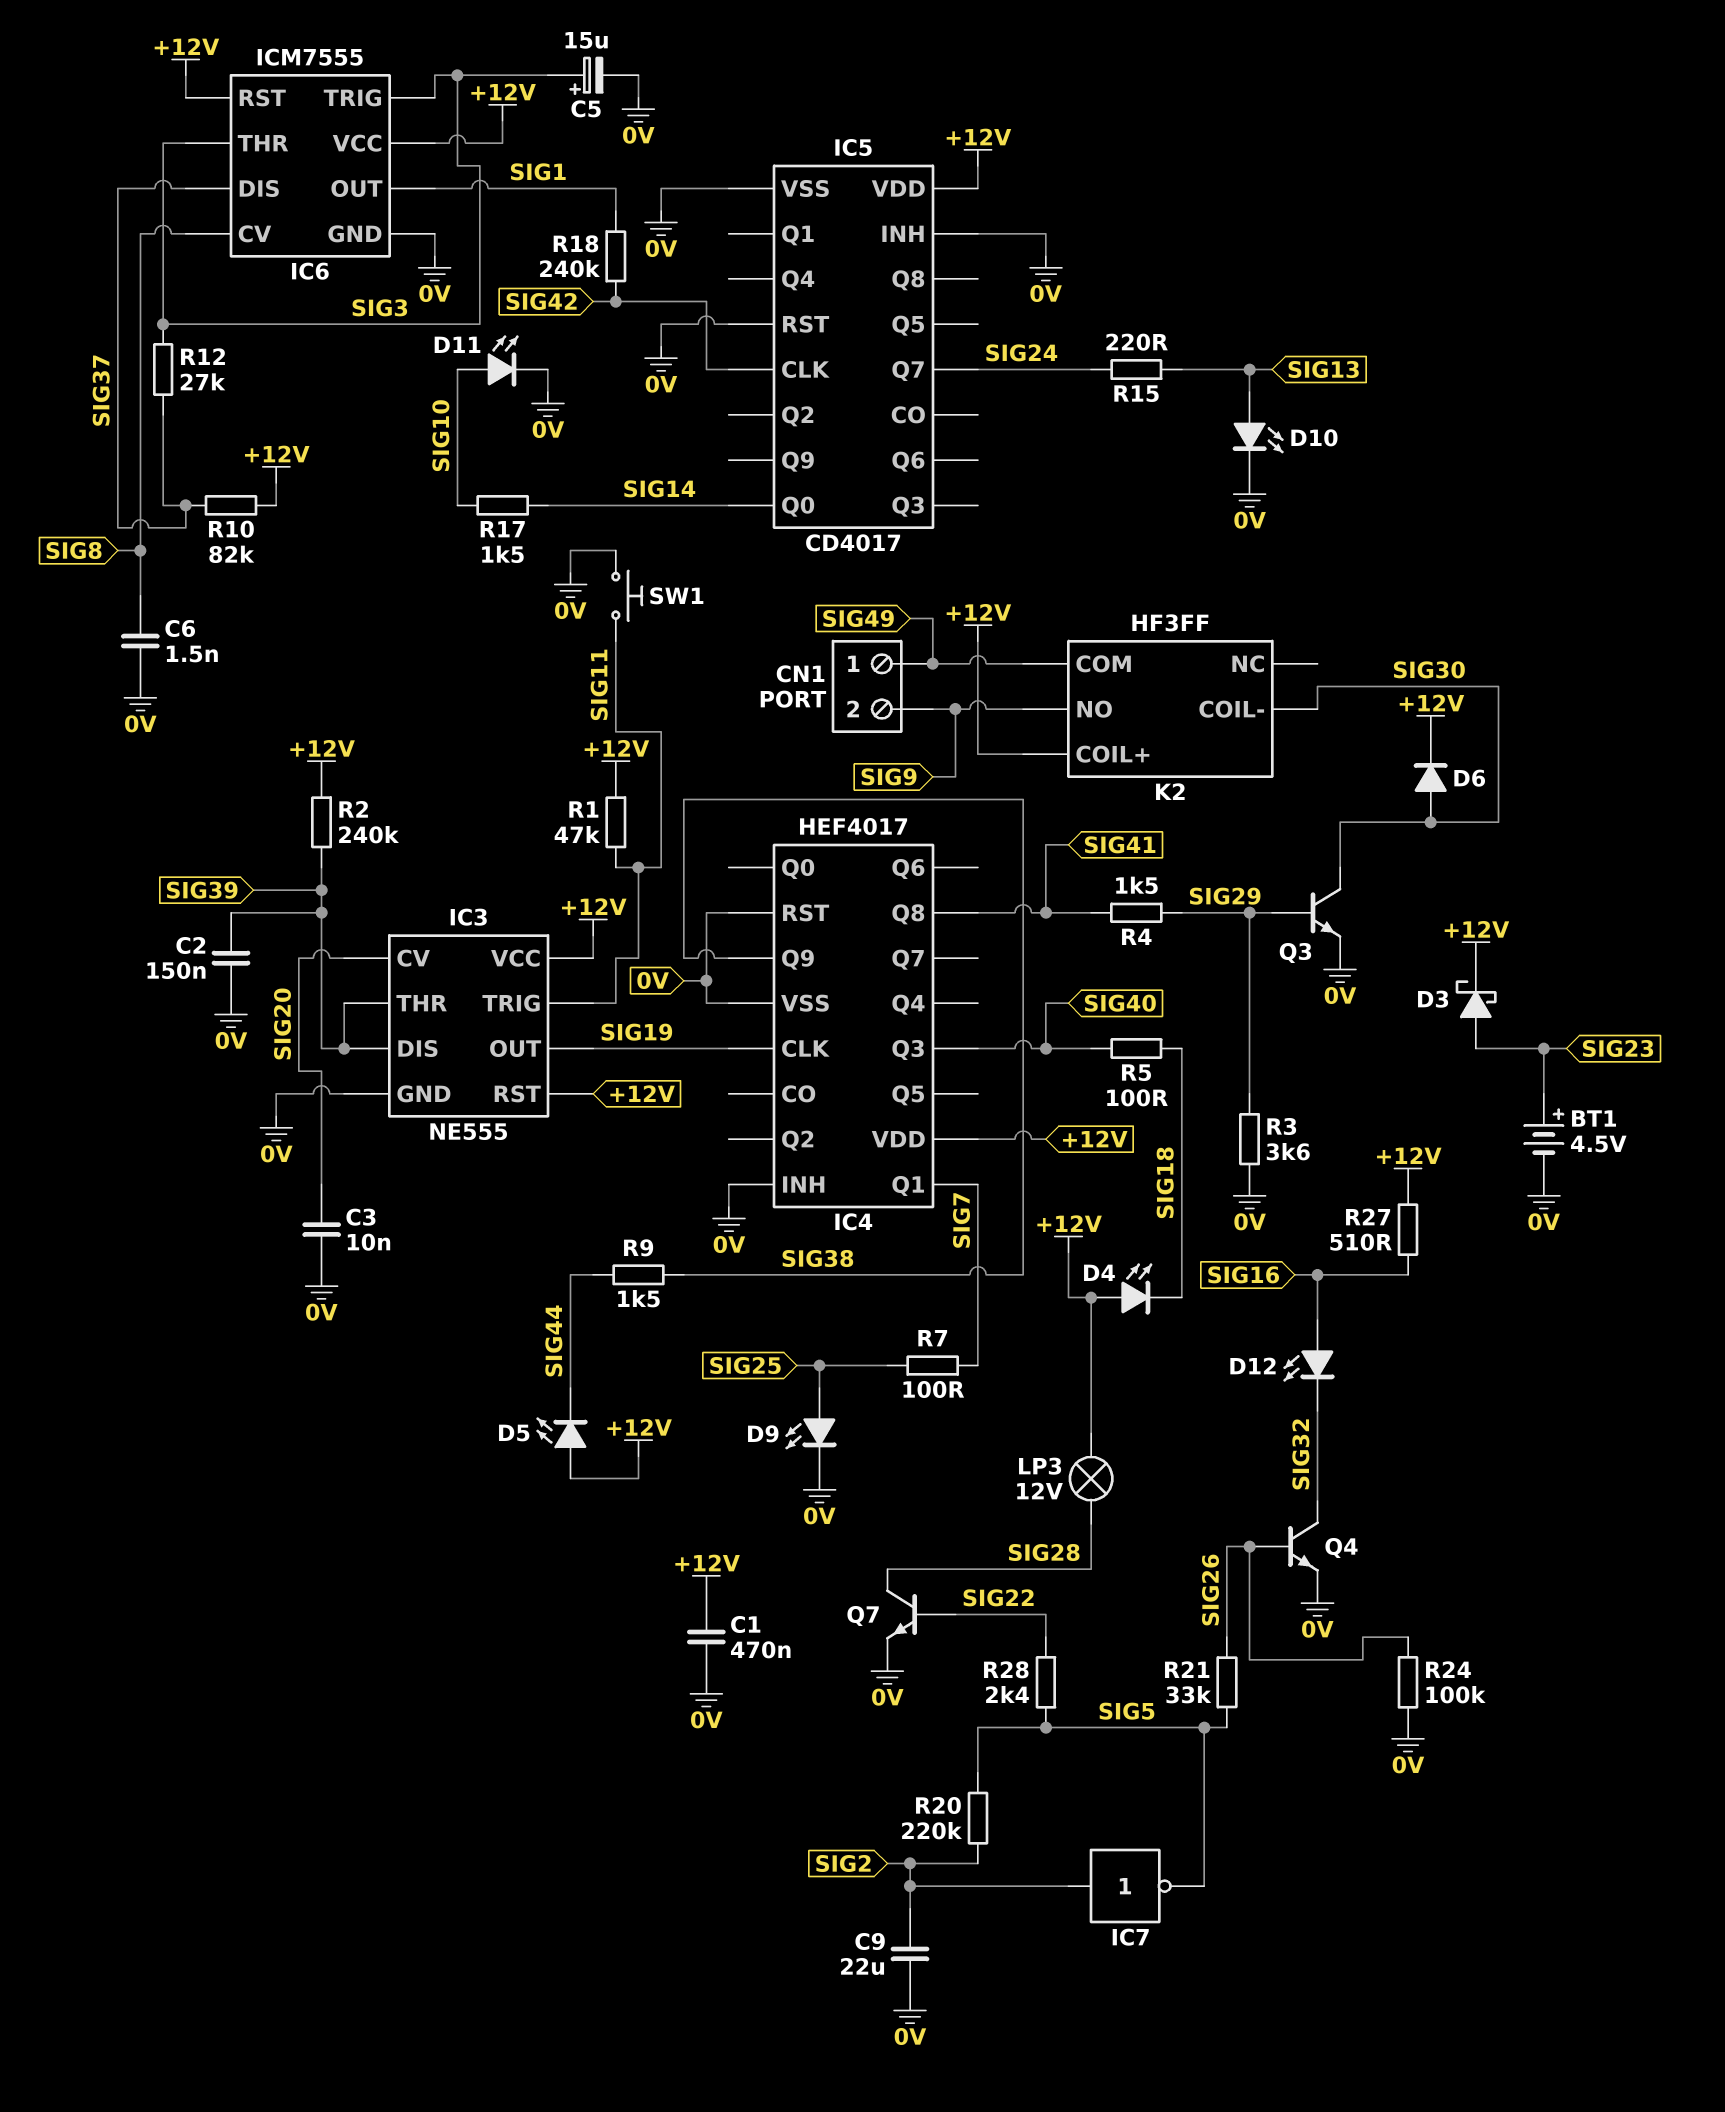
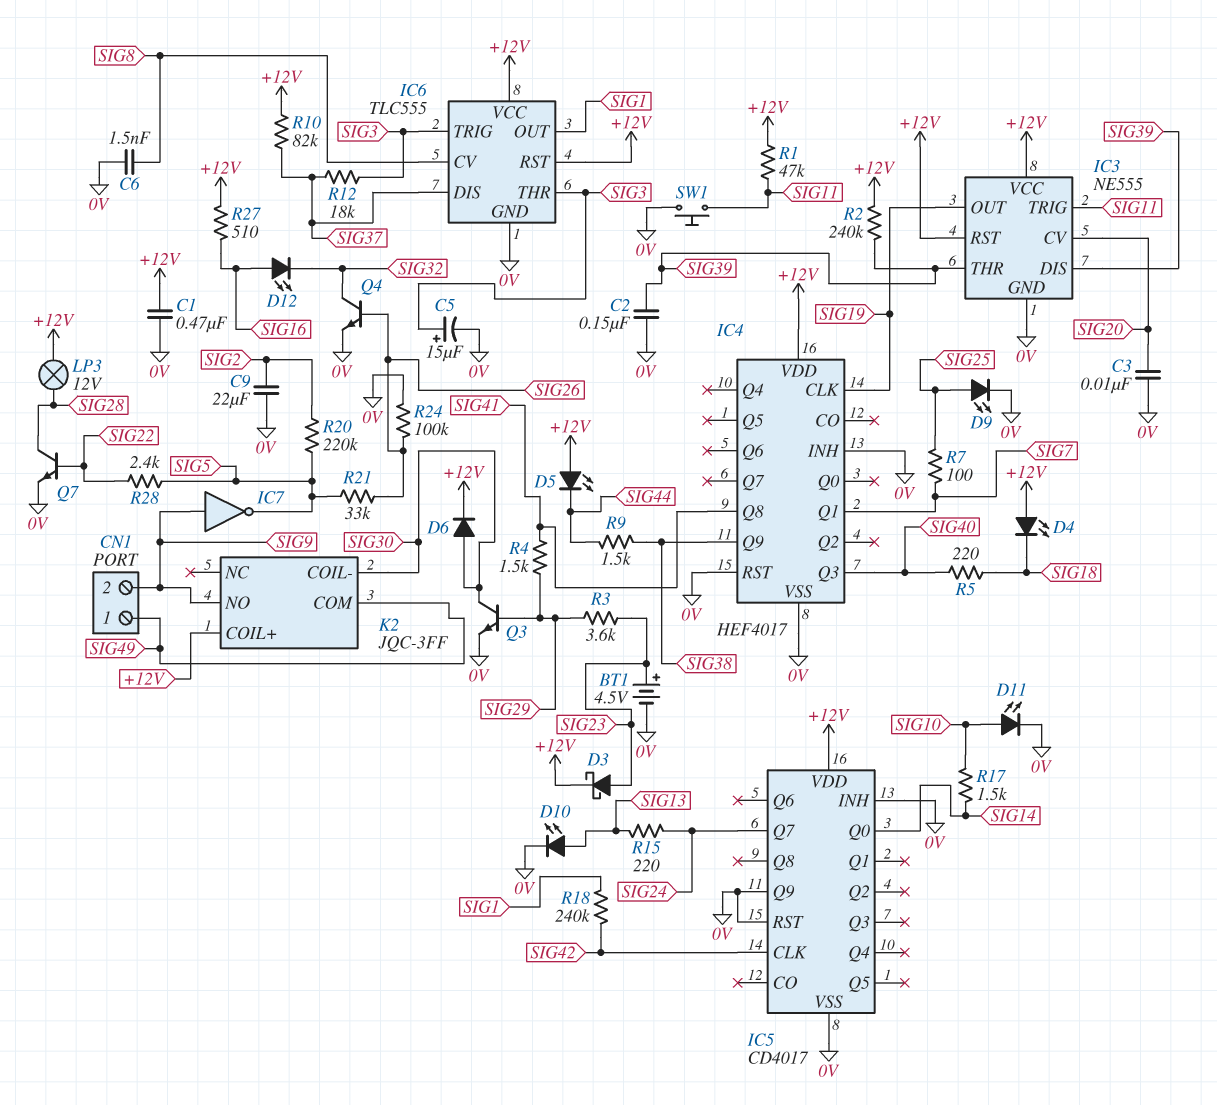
IC5 pin Q9: none -> 0V
IC6: ICM7555 -> TLC555
IC7: NOT (in SIG2, out SIG5) -> NOT (in SIG9, out SIG5)
K2: HF3FF -> JQC-3FF
R3: 3.6k (0V, SIG29) -> 3.6k (SIG23, SIG29)
R5: 100 (SIG18, SIG40) -> 220 (SIG18, SIG40)
R12: 27k (SIG3, SIG37) -> 18k (SIG3, SIG37)

